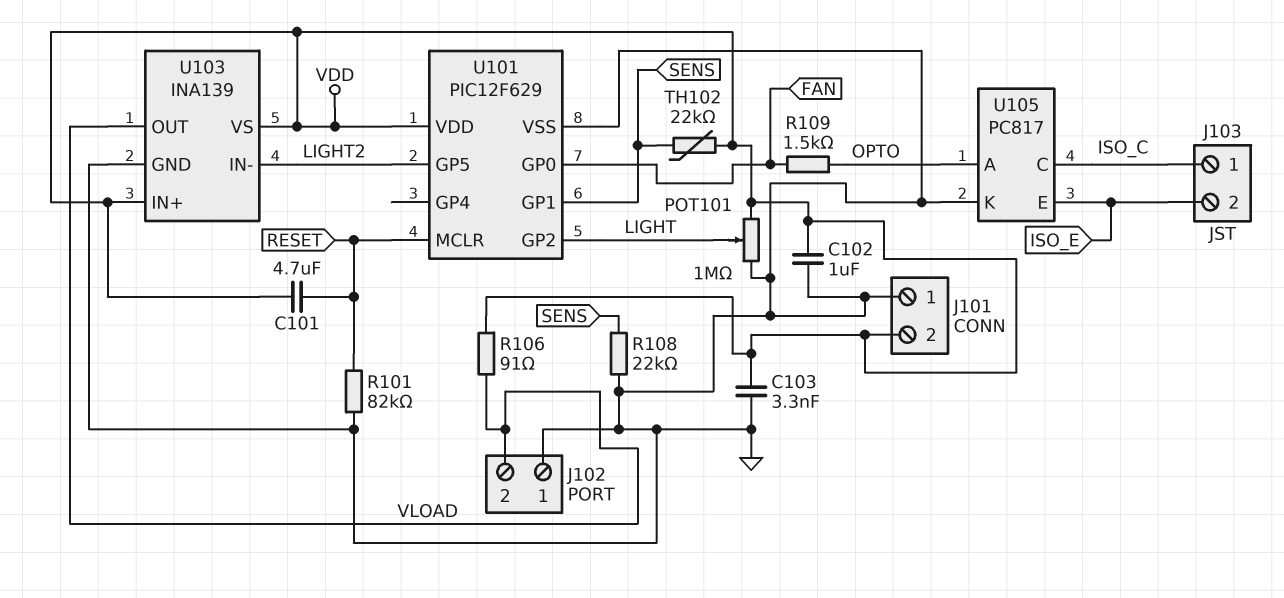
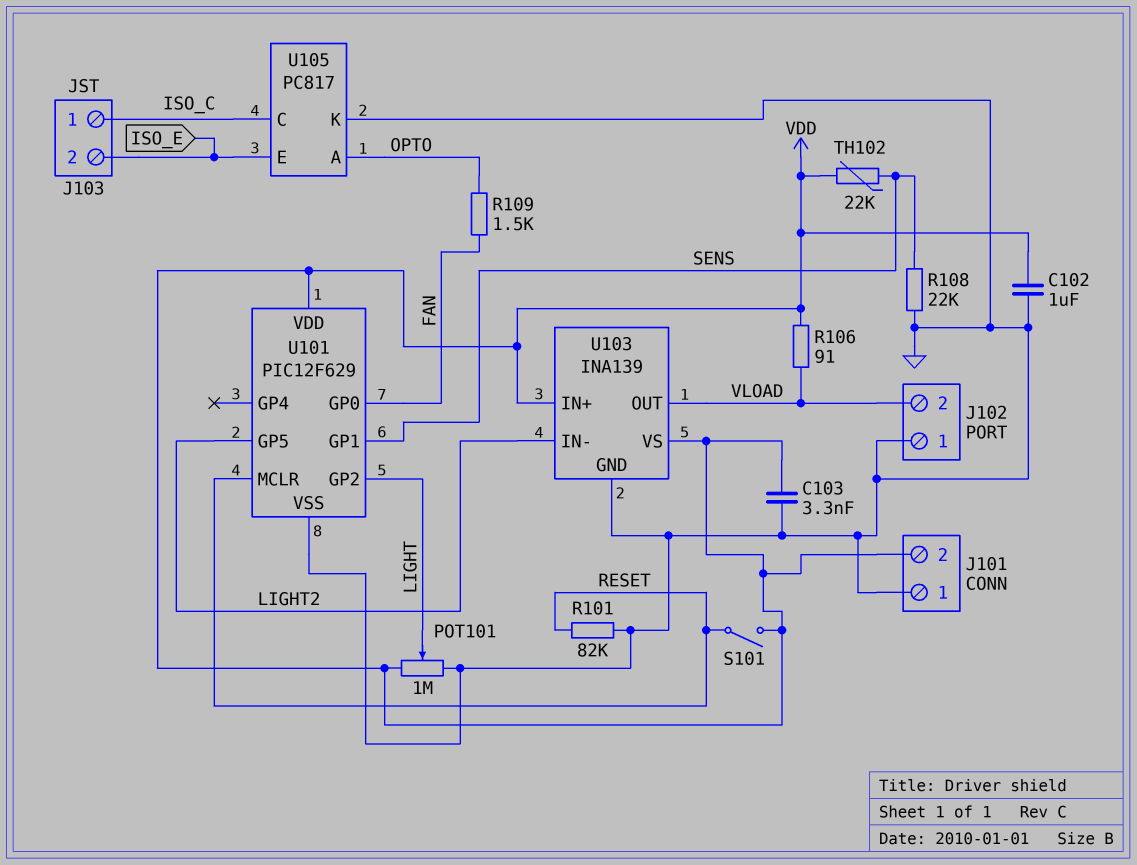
C101: 4.7uF (RESET, VDD) -> none
S101: none -> switch (RESET, VDD)

